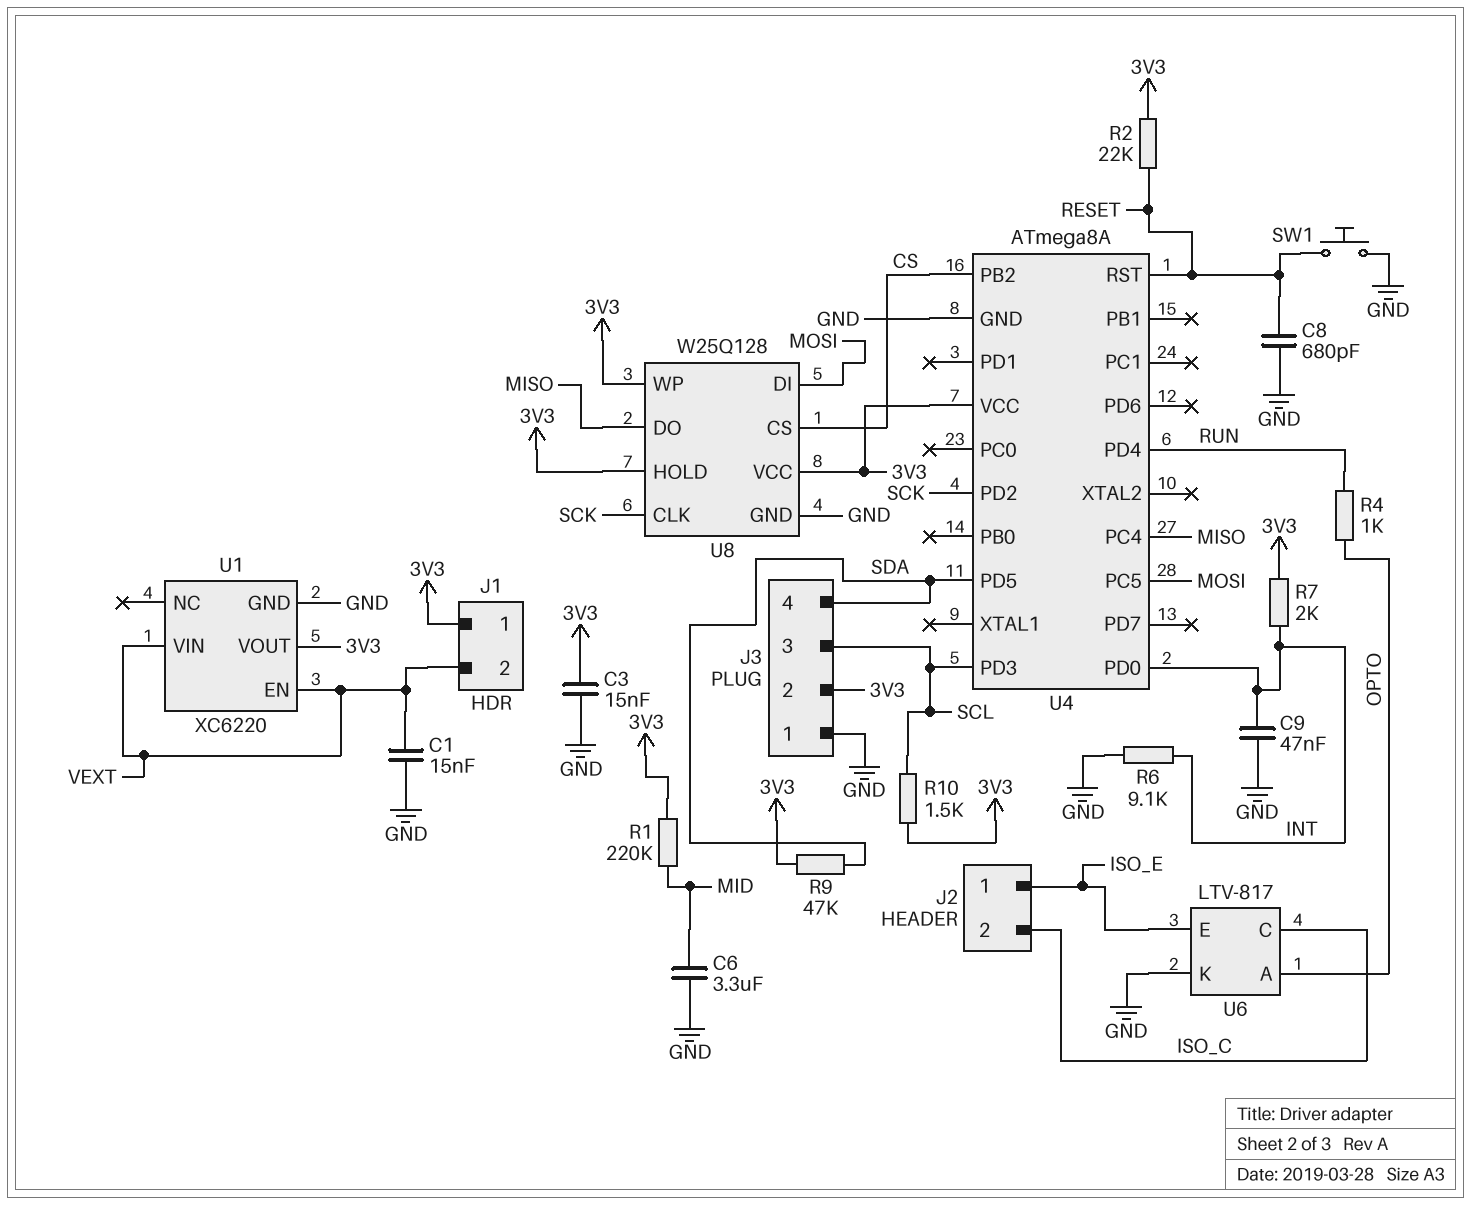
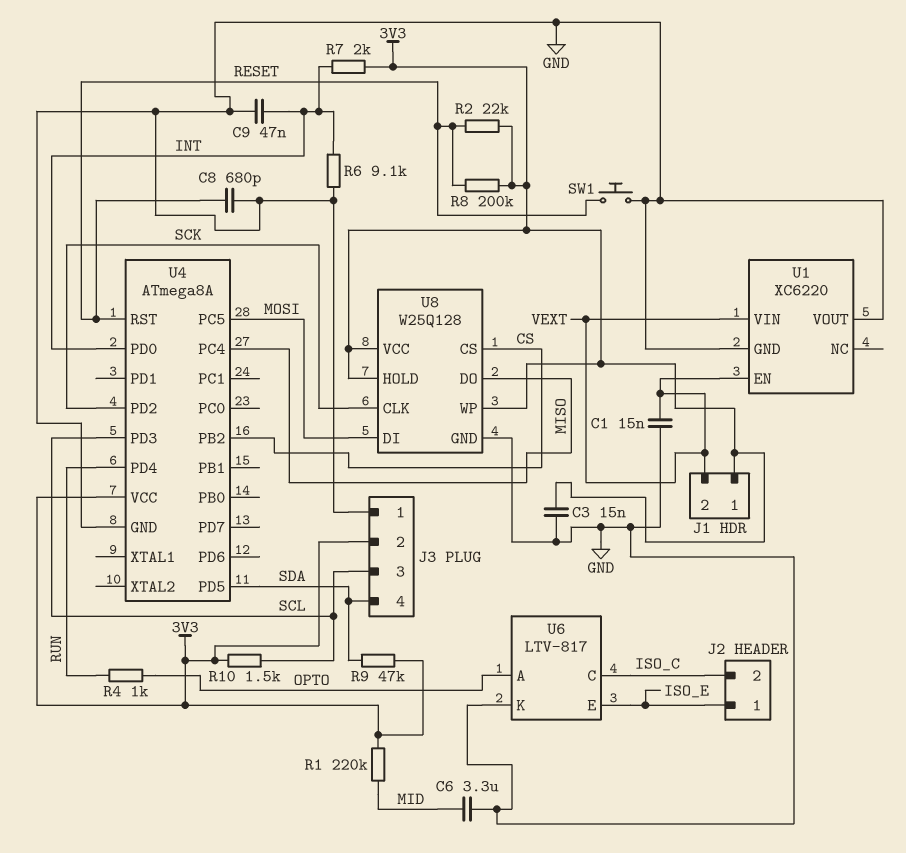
R8: none -> 200k (3V3, RESET)
U1 pin VOUT: 3V3 -> GND

